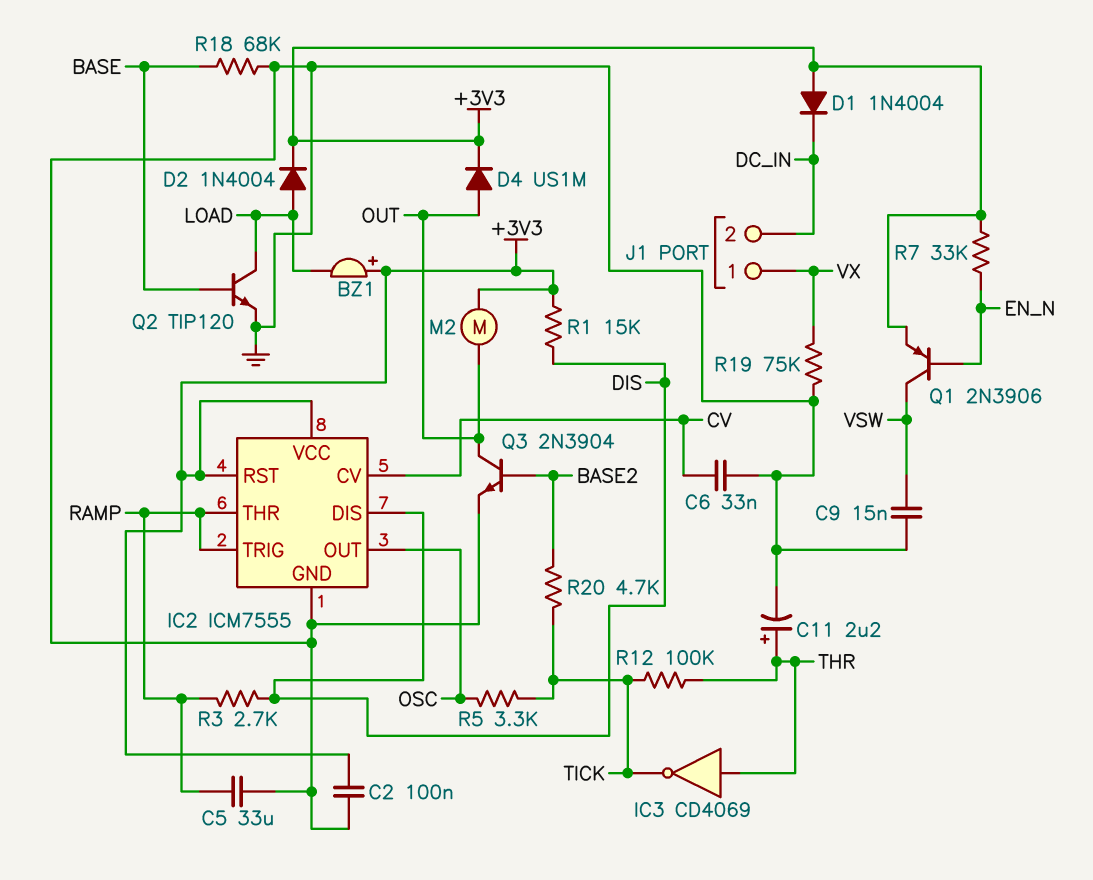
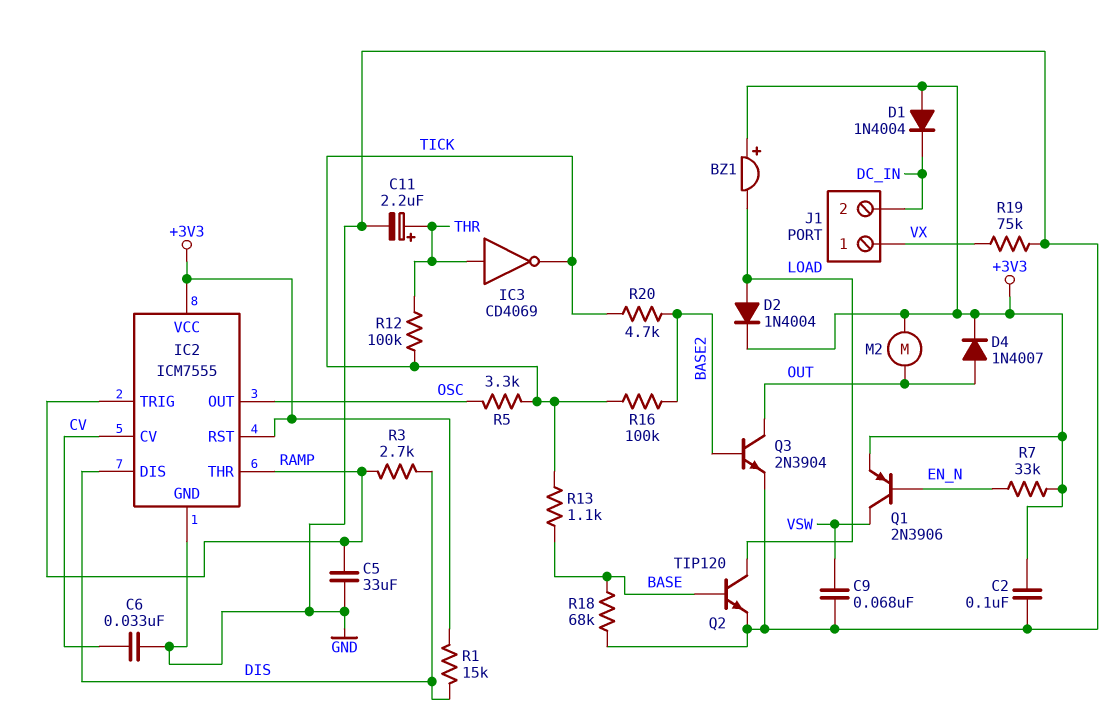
C9: 15nF (GND, VSW) -> 68nF (GND, VSW)
D4: diode US1M (A OUT, K +3V3) -> diode 1N4007 (A OUT, K +3V3)
R13: none -> 1.1k (BASE, TICK)
R16: none -> 100k (BASE2, TICK)

